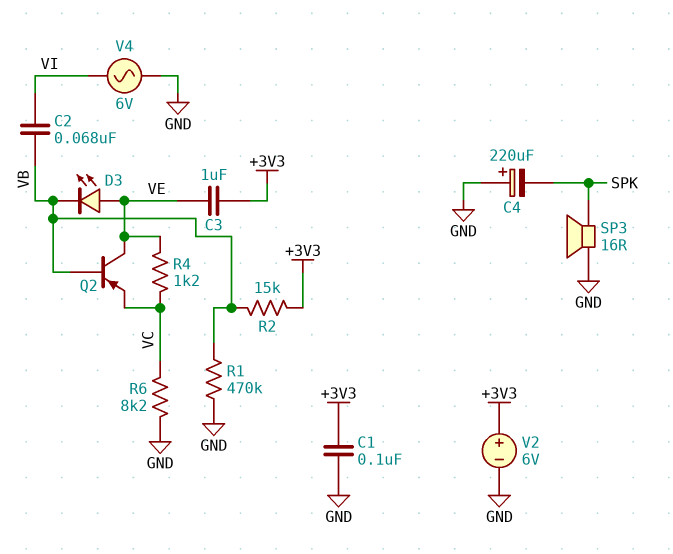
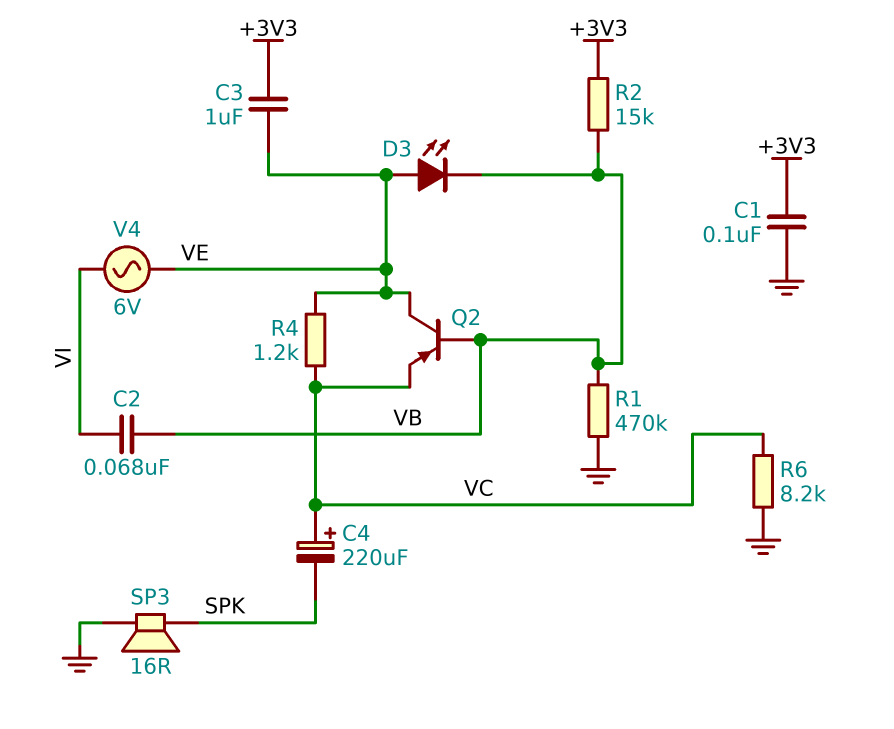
C4: 220uF (plus GND, minus SPK) -> 220uF (plus VC, minus SPK)
V2: 6V (plus +3V3, minus GND) -> none
V4: AC 6V (GND, VI) -> AC 6V (VE, VI)

